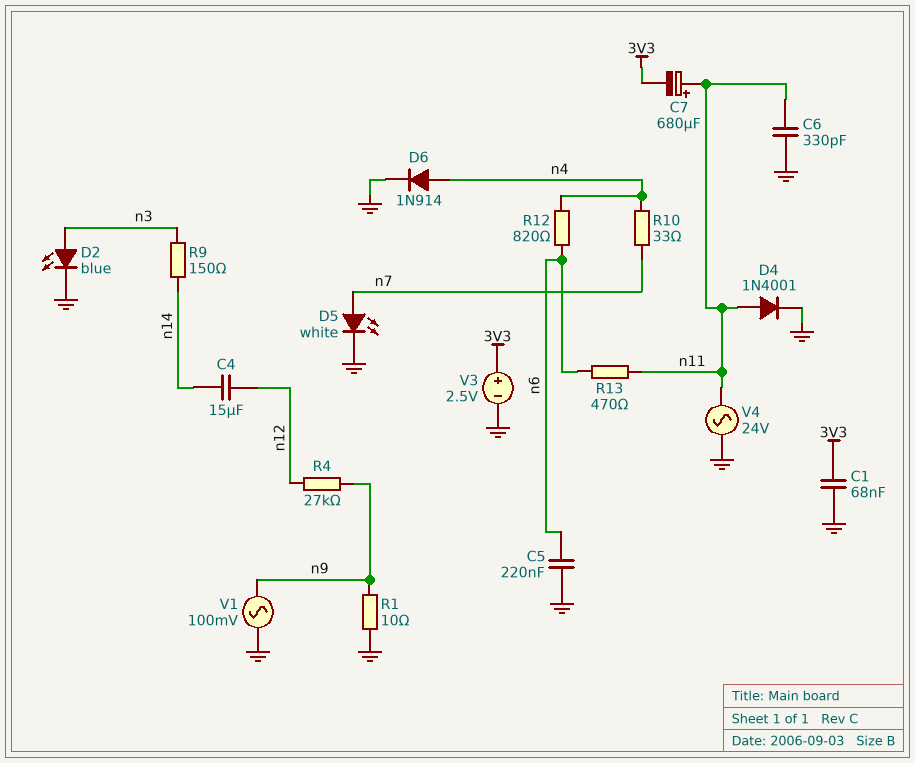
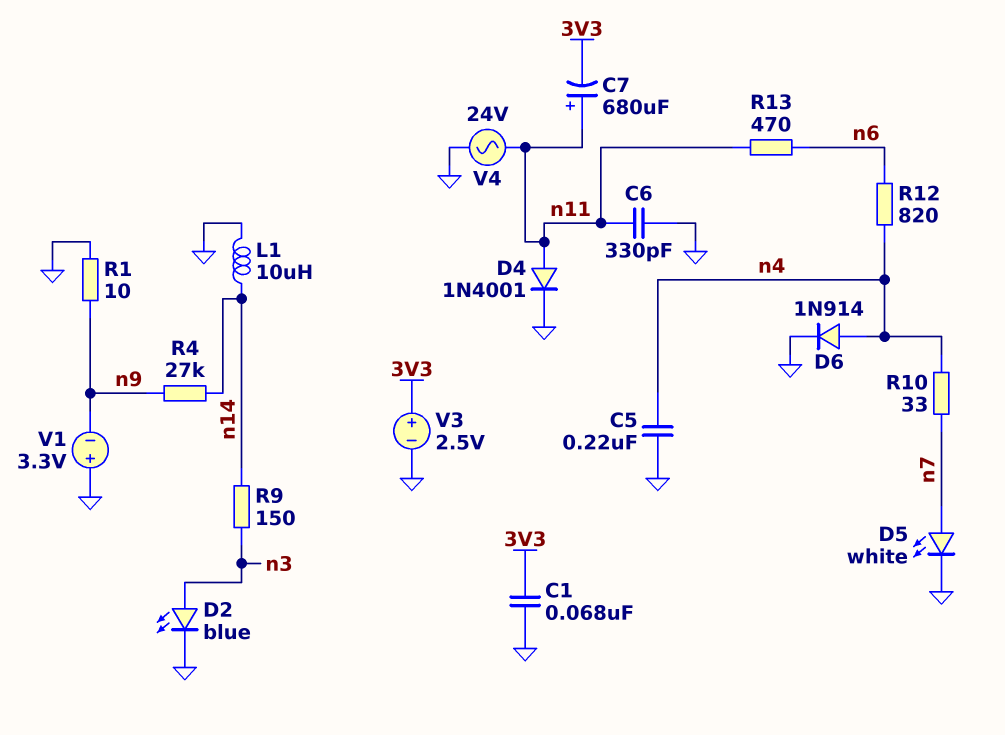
C4: 15uF (n12, n14) -> none
C5: 220nF (GND, n6) -> 220nF (GND, n4)
L1: none -> 10uH (GND, n14)
R4: 27k (n9, n12) -> 27k (n9, n14)
V1: AC 100mV (GND, n9) -> 3.3V (plus GND, minus n9)

